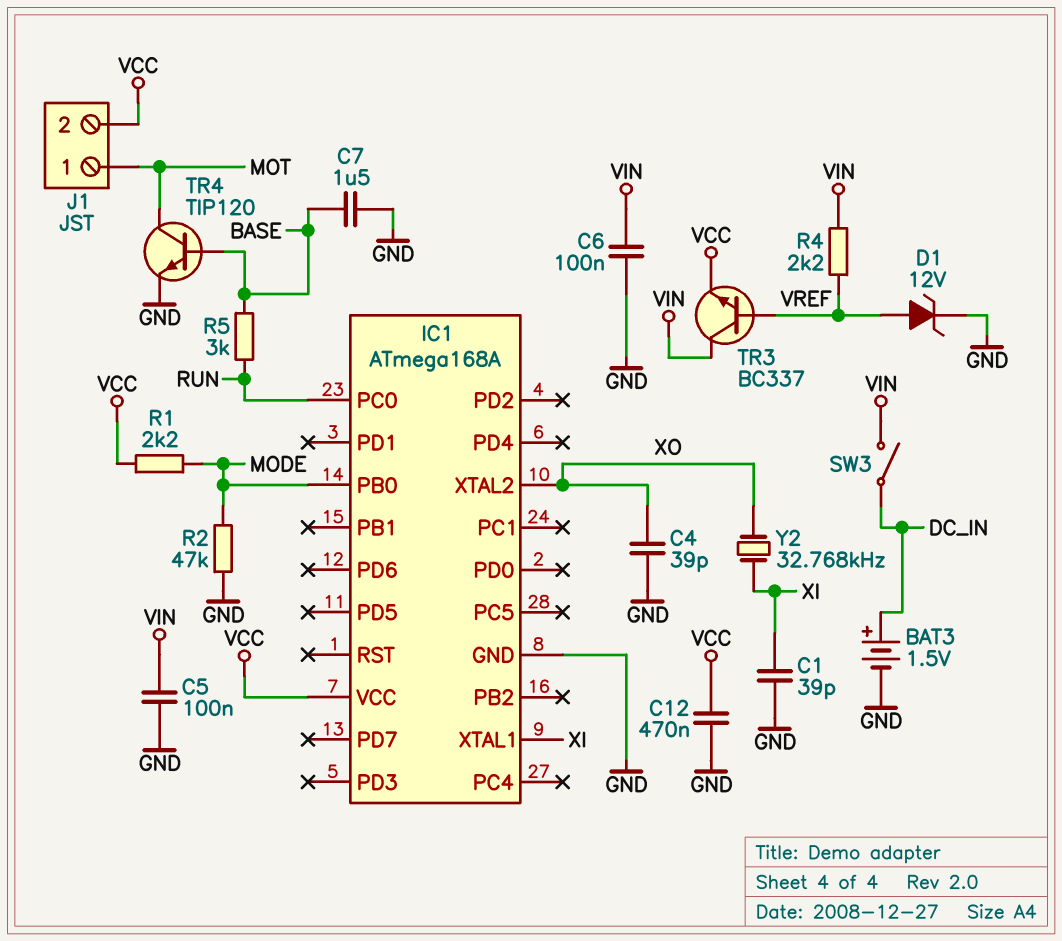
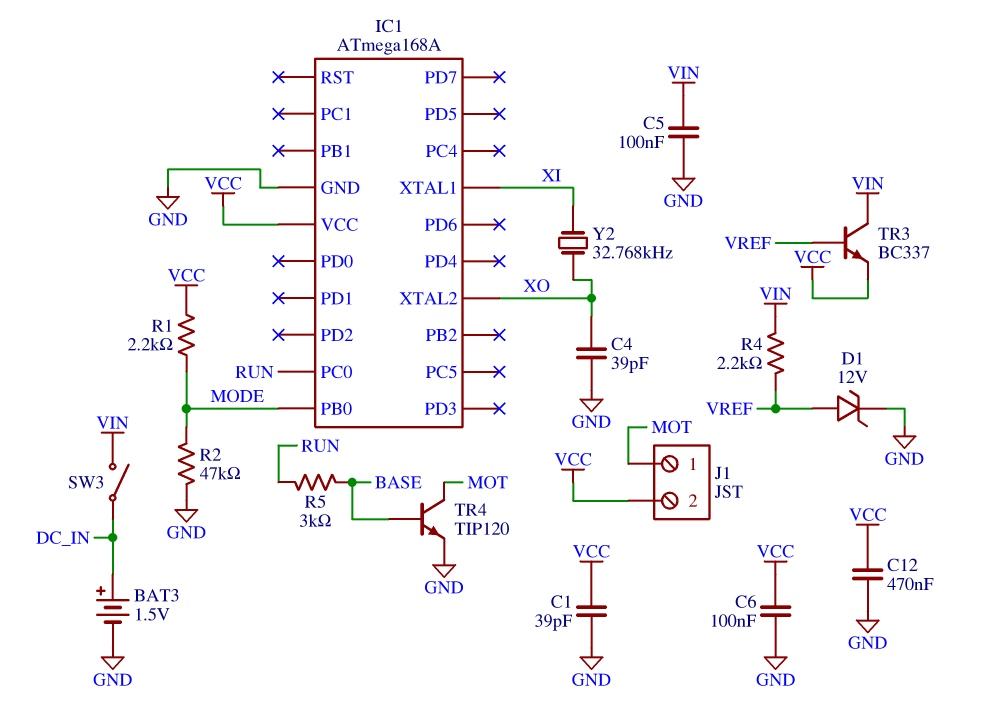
C1: 39pF (GND, XI) -> 39pF (GND, VCC)
C6: 100nF (GND, VIN) -> 100nF (GND, VCC)
C7: 1.5uF (BASE, GND) -> none

